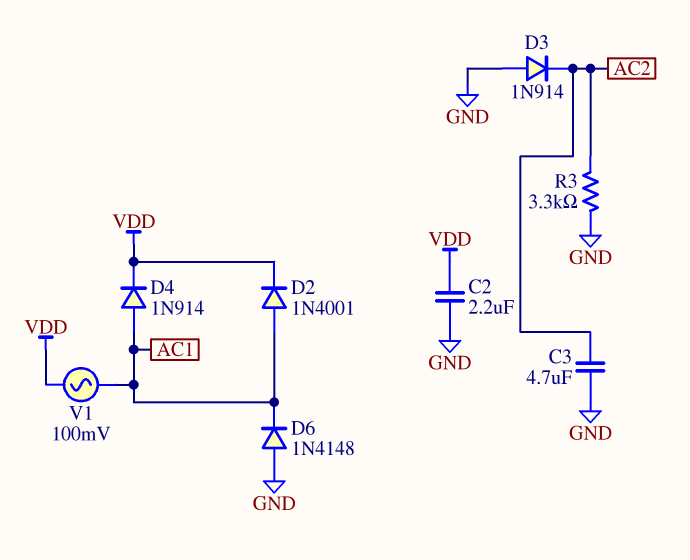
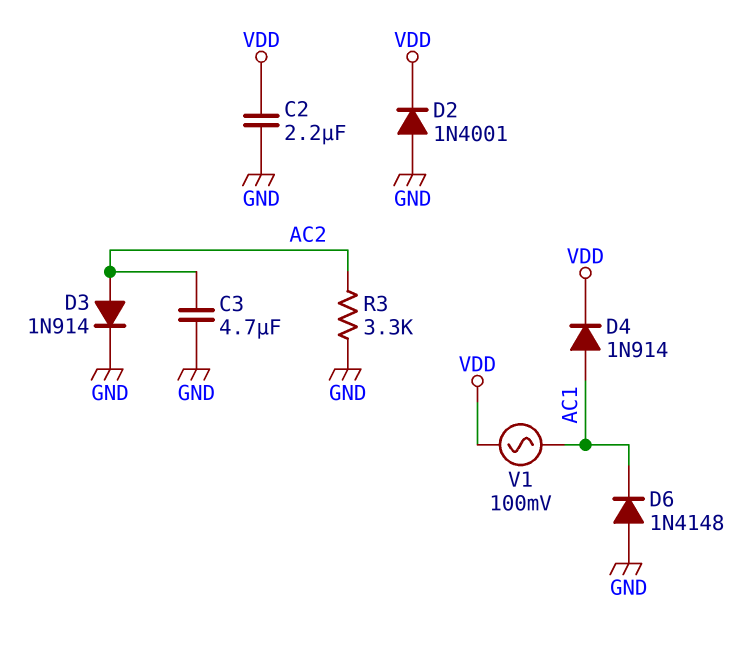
D2: diode 1N4001 (A AC1, K VDD) -> diode 1N4001 (A GND, K VDD)
D3: diode 1N914 (A GND, K AC2) -> diode 1N914 (A AC2, K GND)

